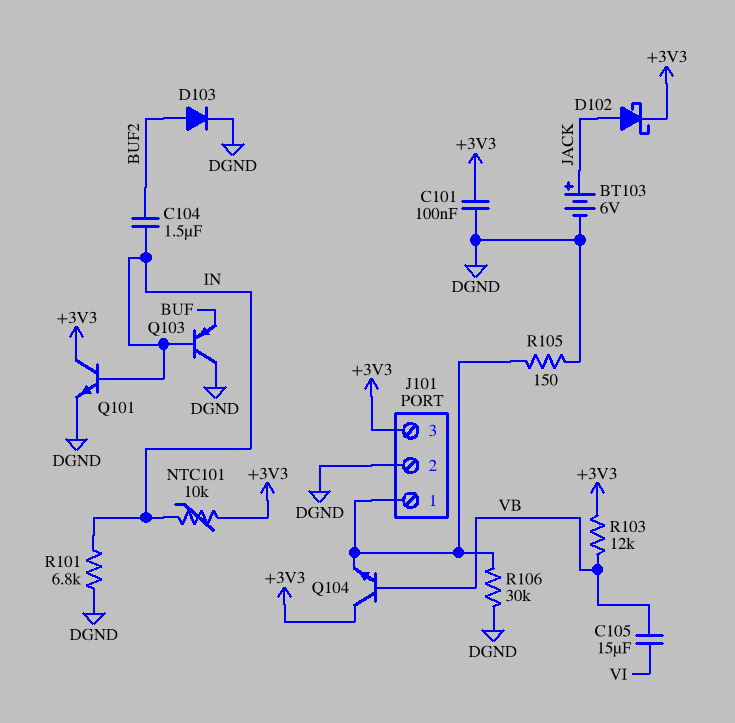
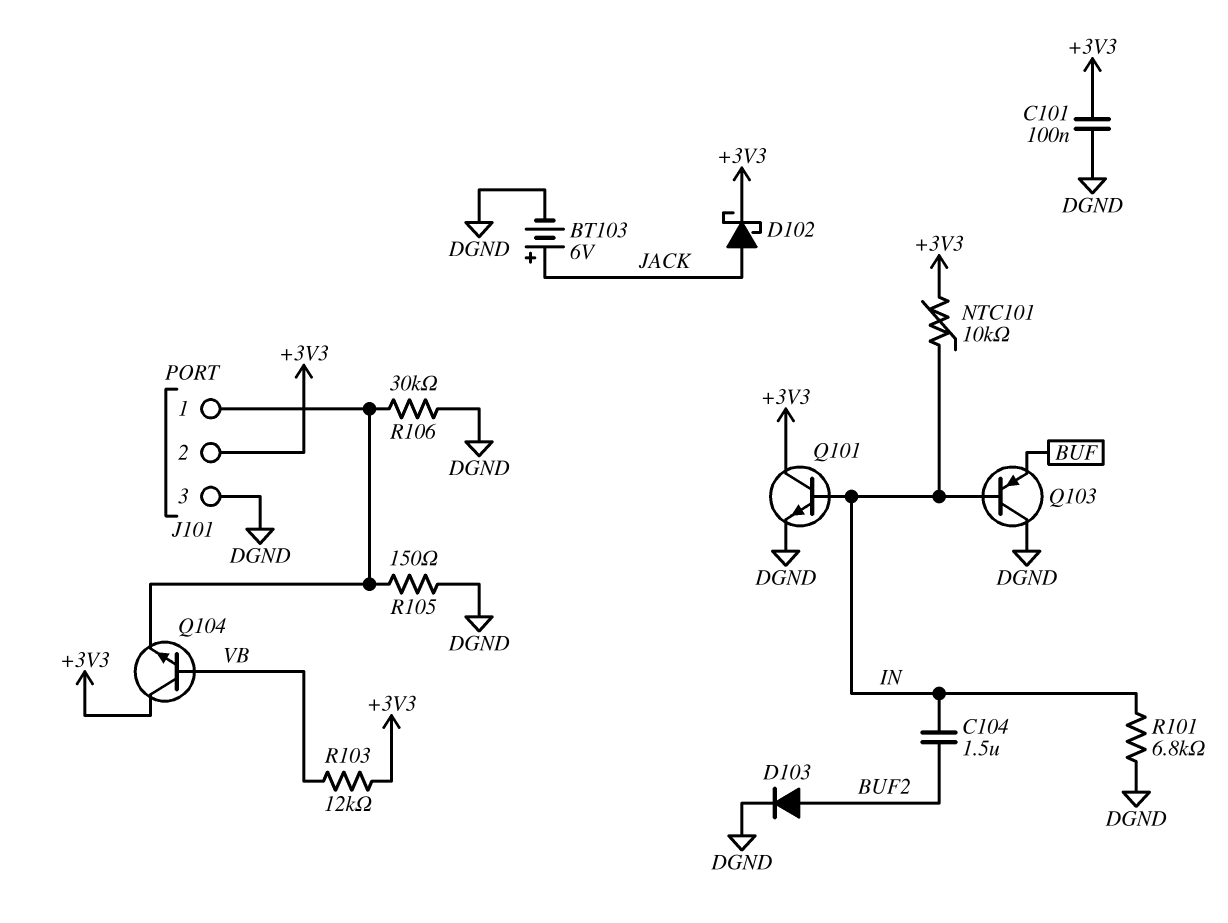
C105: 15uF (VB, VI) -> none
J101 pin 2: DGND -> +3V3
J101 pin 3: +3V3 -> DGND

